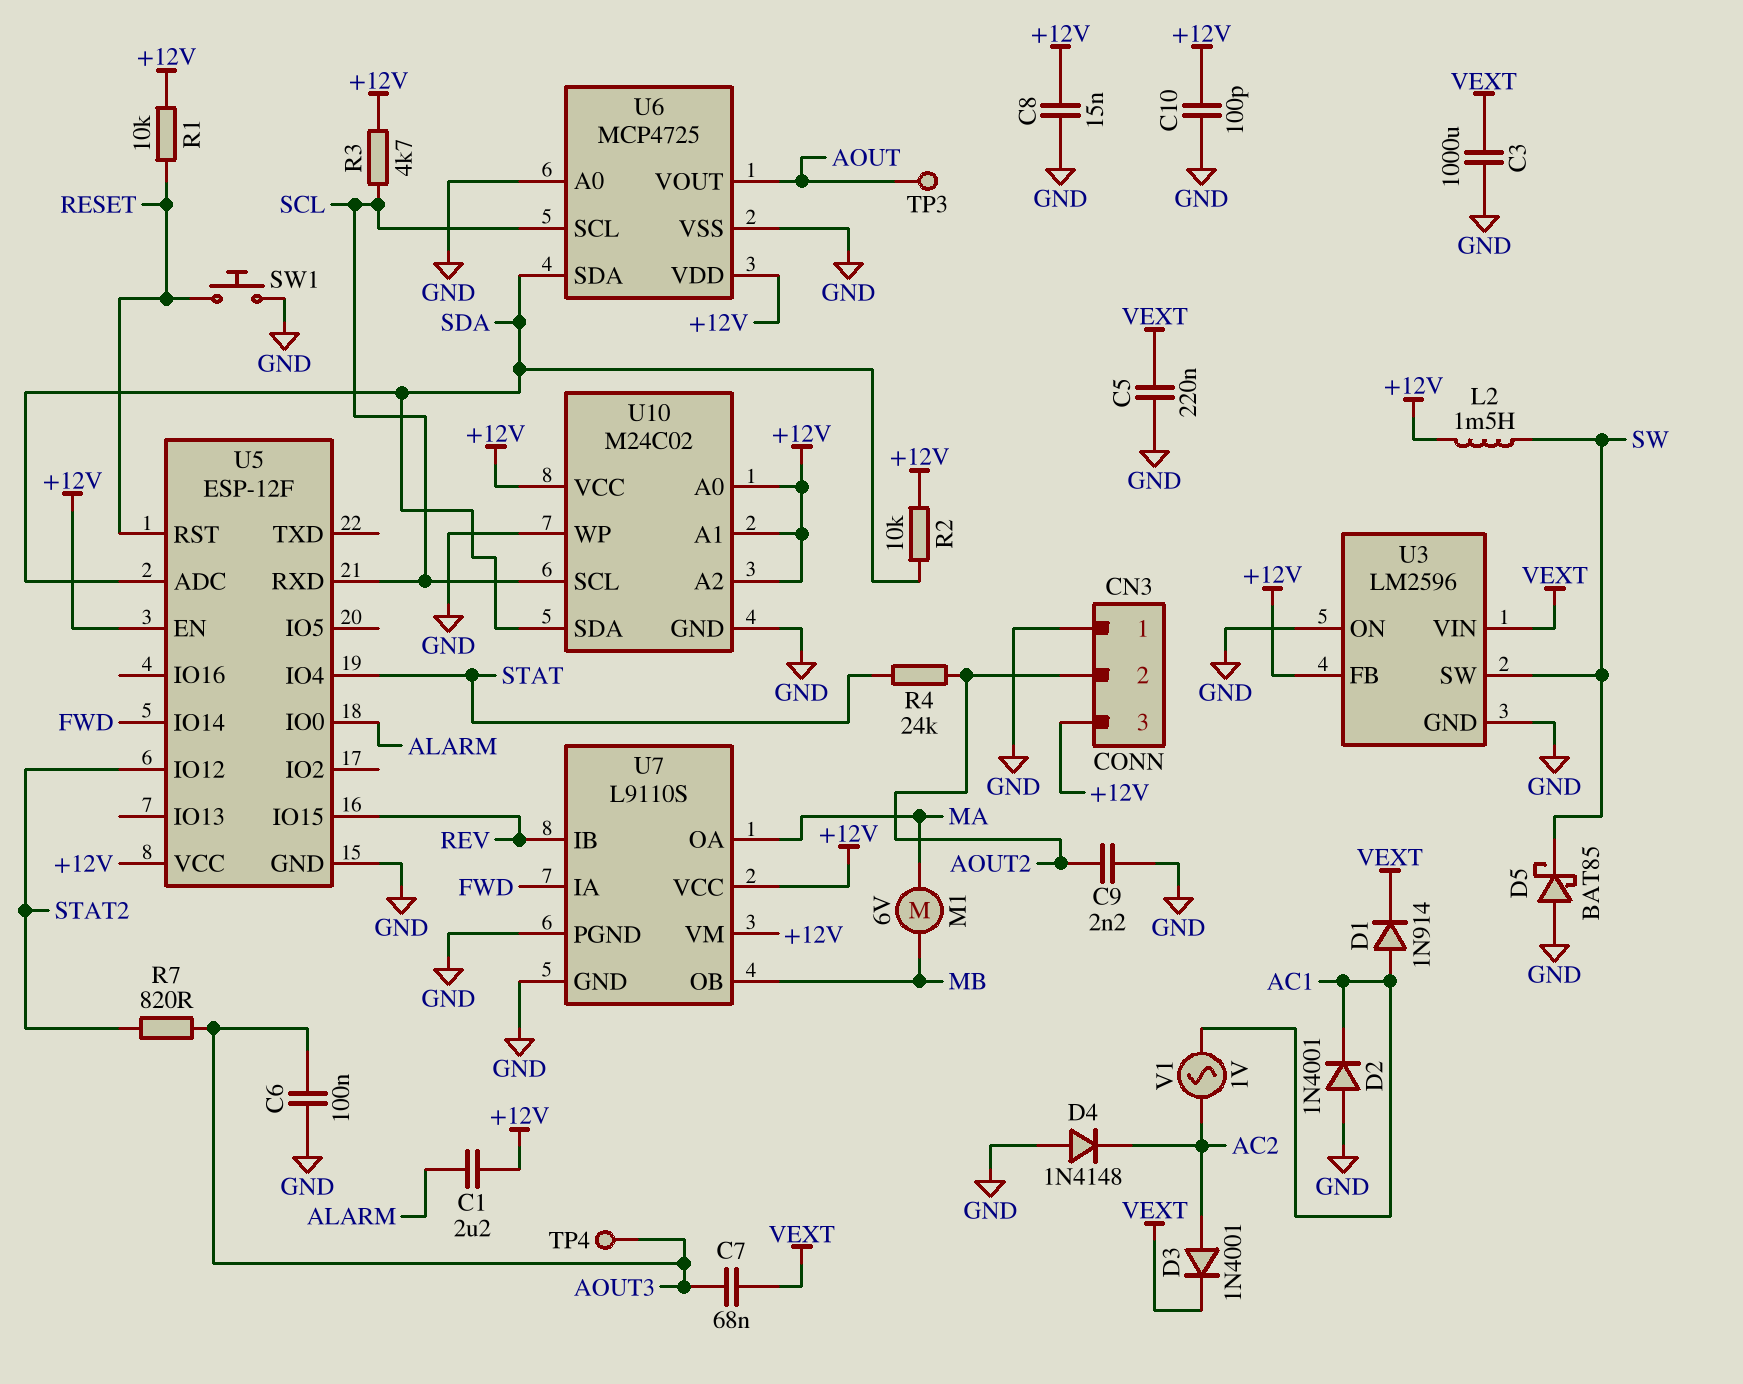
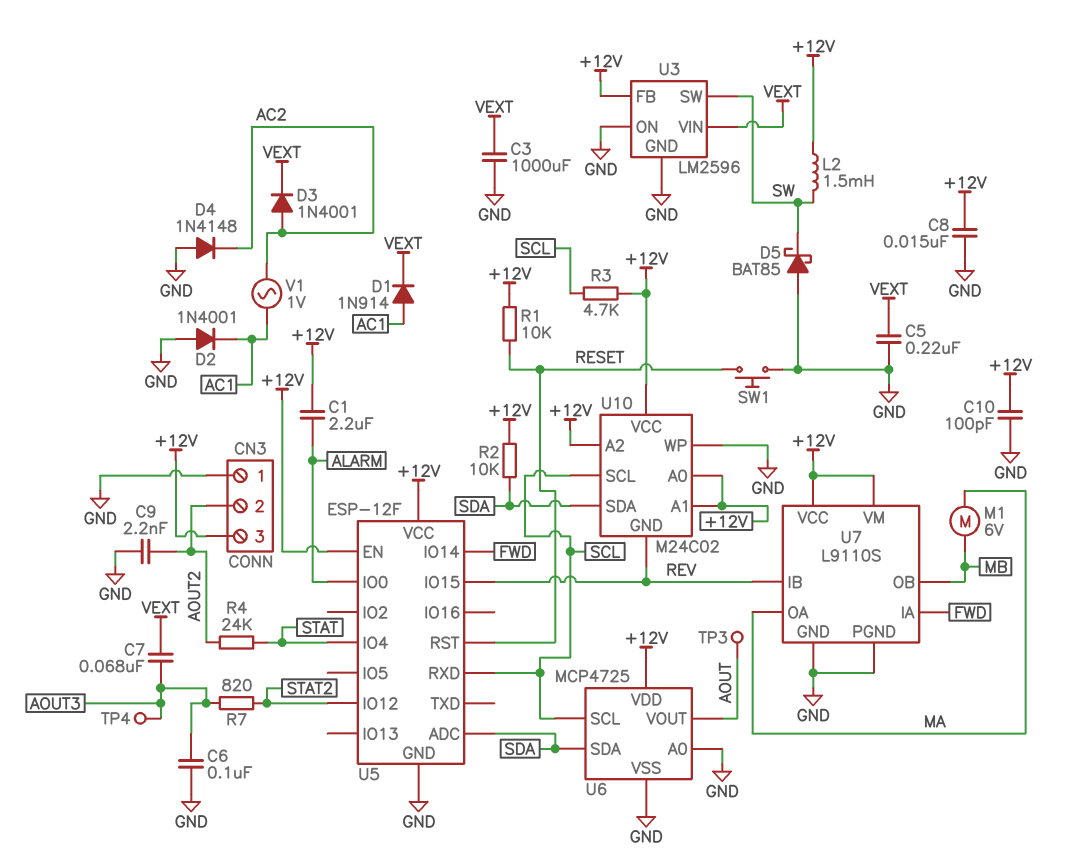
U10 pin GND: GND -> REV

